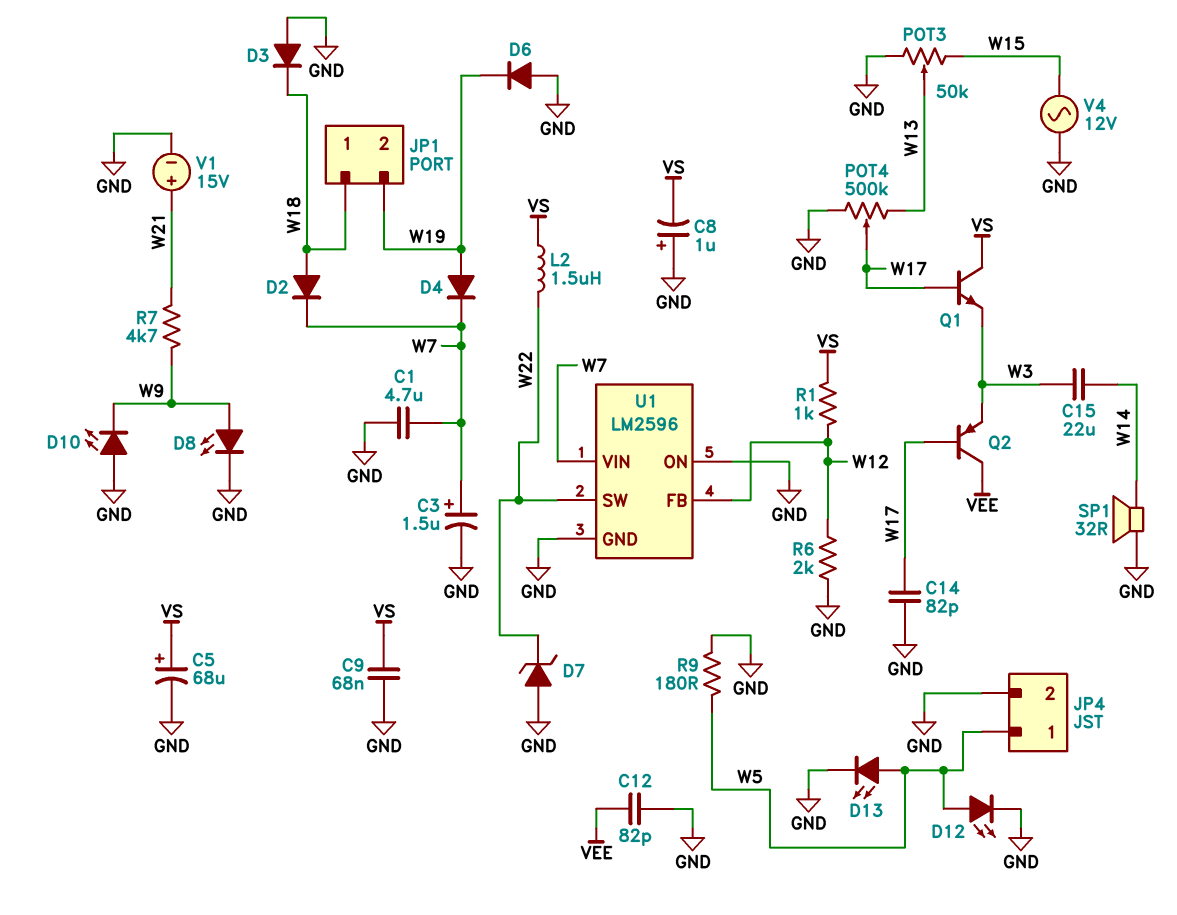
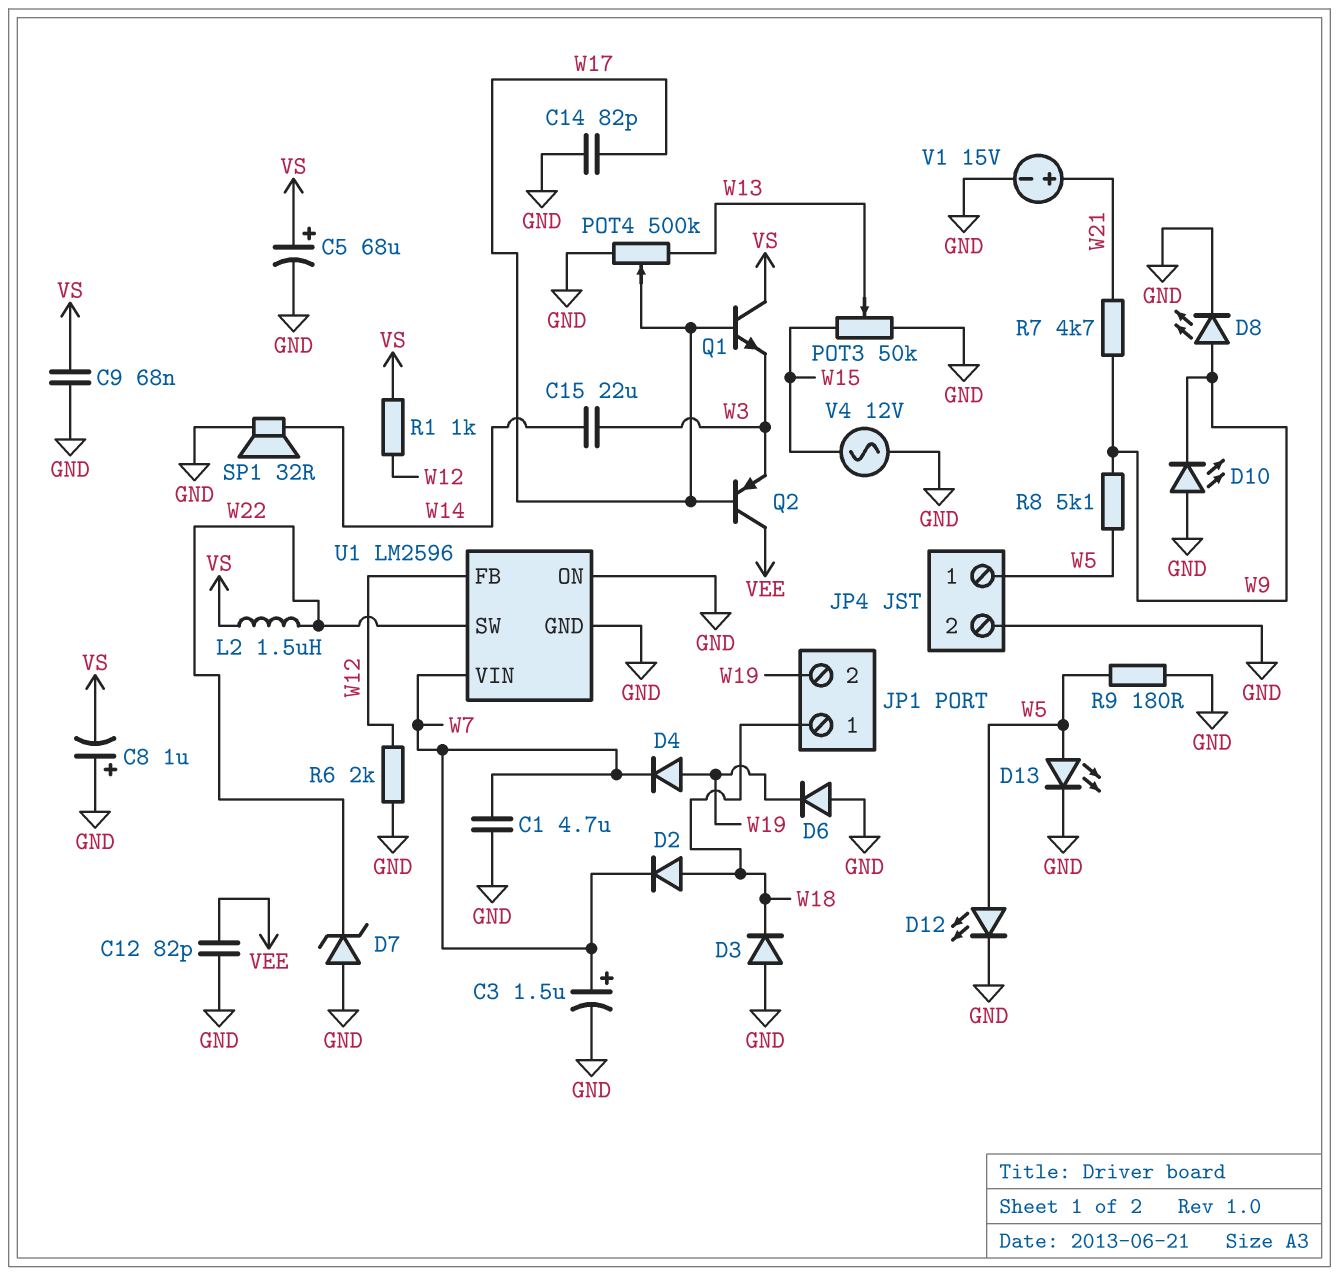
R8: none -> 5.1k (W5, W9)

